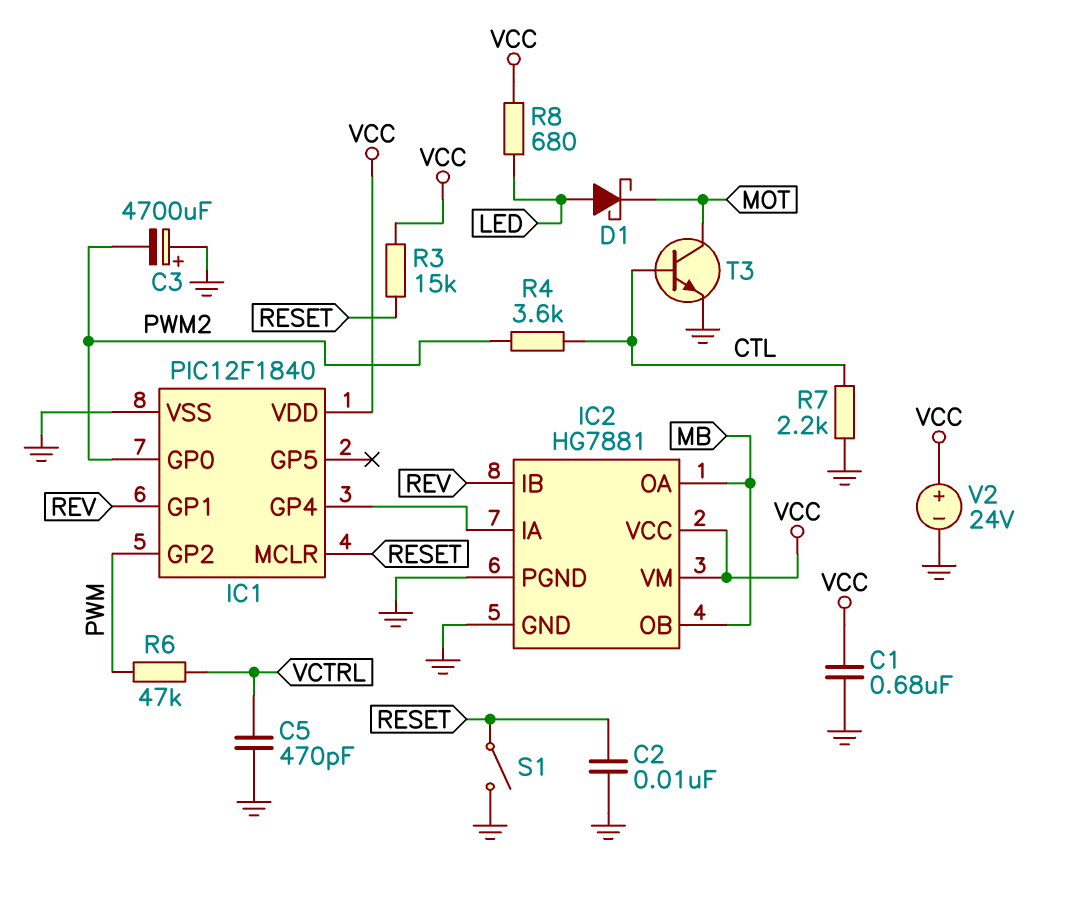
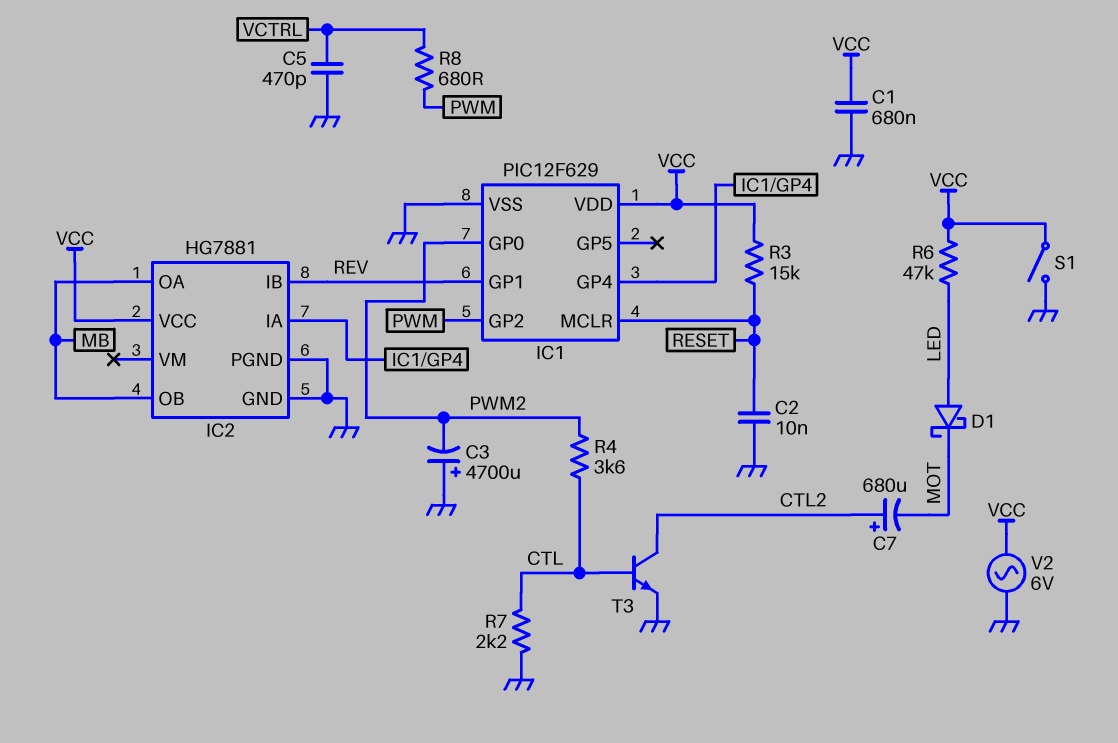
C7: none -> 680uF (plus CTL2, minus MOT)
IC1: PIC12F1840 -> PIC12F629
IC2 pin VM: VCC -> none
R6: 47k (PWM, VCTRL) -> 47k (LED, VCC)
R8: 680 (LED, VCC) -> 680 (PWM, VCTRL)
S1: switch (GND, RESET) -> switch (GND, VCC)
T3: NPN (B CTL, C MOT, E GND) -> NPN (B CTL, C CTL2, E GND)
V2: 24V (plus VCC, minus GND) -> AC 6V (GND, VCC)

